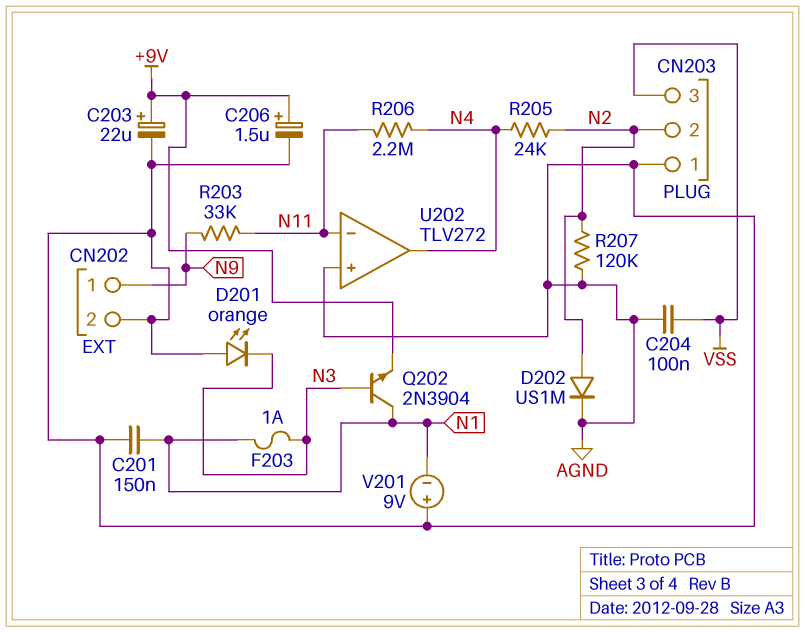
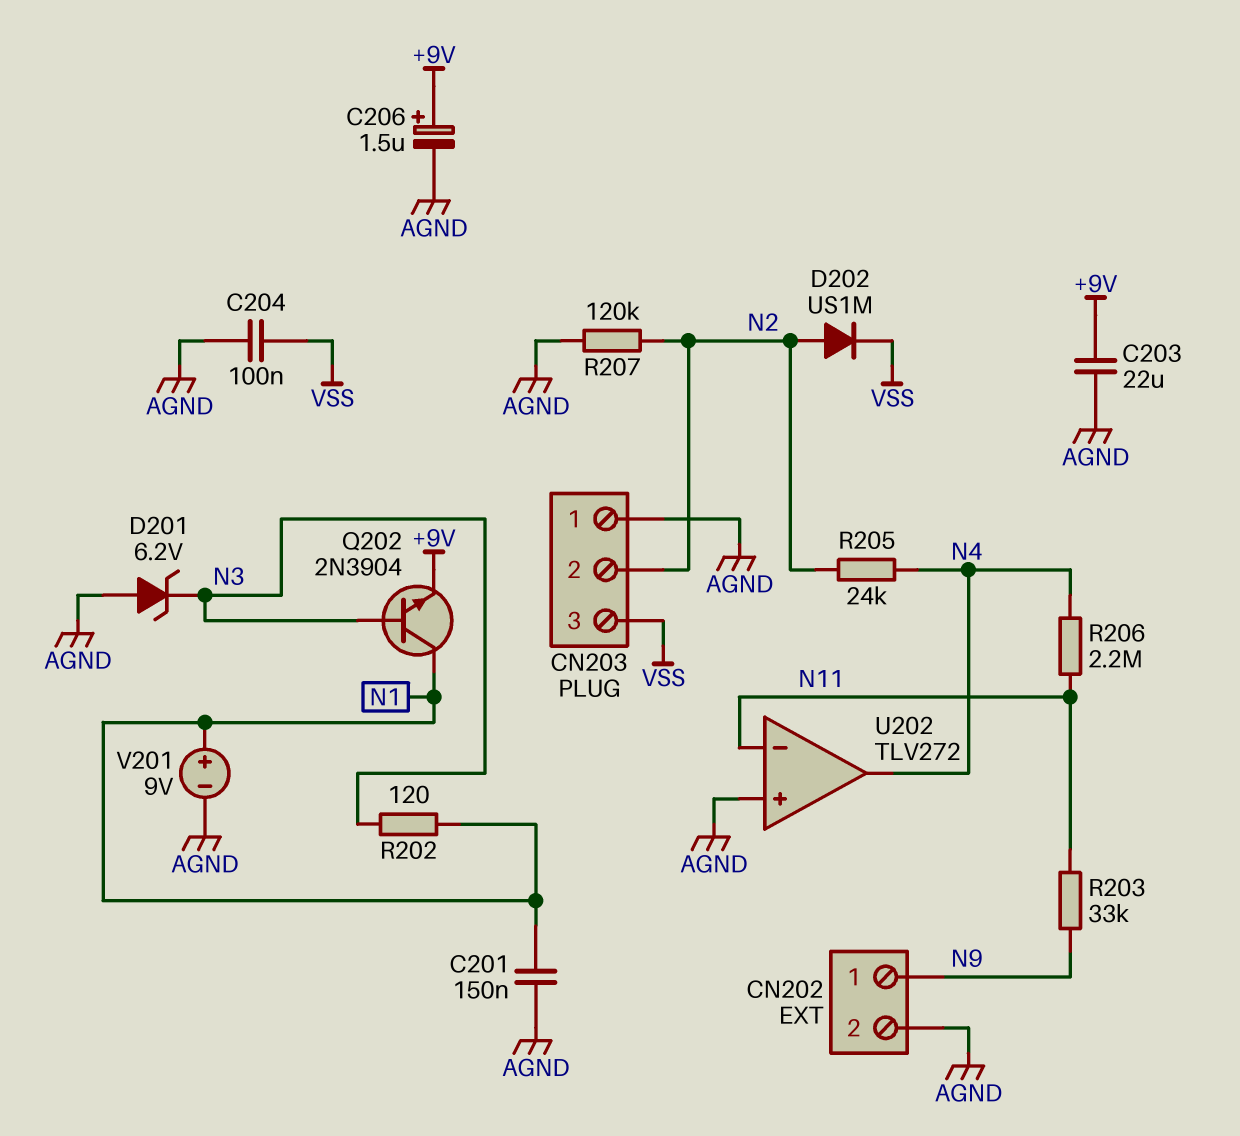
C203: 22uF (plus +9V, minus AGND) -> 22uF (+9V, AGND)
D201: LED orange (A AGND, K N3) -> zener 6.2V (A AGND, K N3)
D202: diode US1M (A N2, K AGND) -> diode US1M (A N2, K VSS)
F203: 1A (N1, N3) -> none
R202: none -> 120 (N1, N3)
V201: 9V (plus AGND, minus N1) -> 9V (plus N1, minus AGND)

